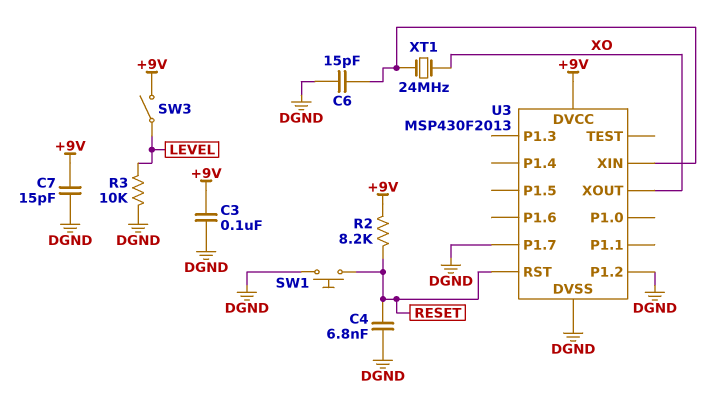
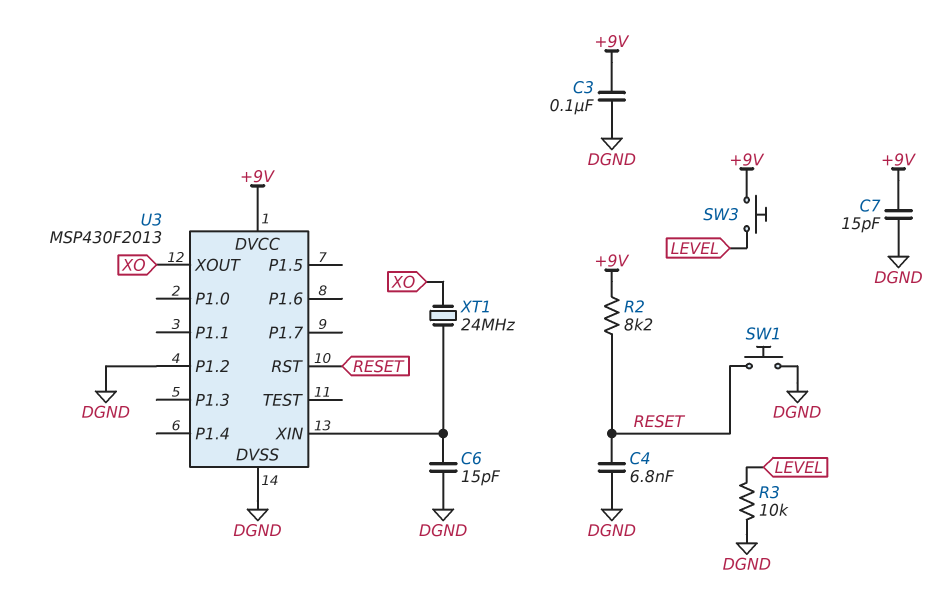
SW3: switch (+9V, LEVEL) -> button (+9V, LEVEL)
U3 pin P1.7: DGND -> none

